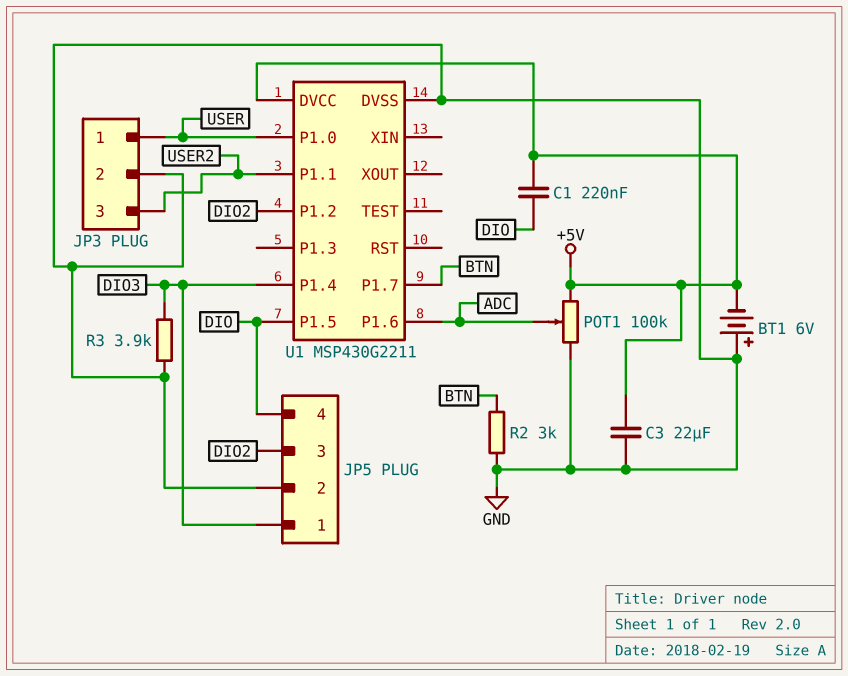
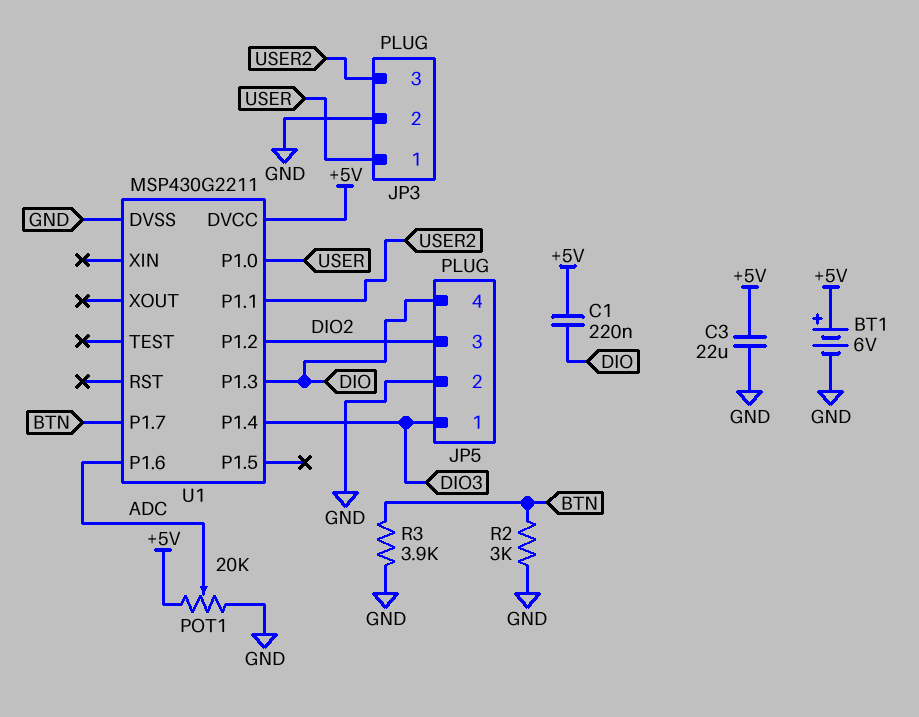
BT1: 6V (plus GND, minus +5V) -> 6V (plus +5V, minus GND)
POT1: 100k (+5V, GND, wiper ADC) -> 20k (+5V, GND, wiper ADC)
R3: 3.9k (DIO3, GND) -> 3.9k (BTN, GND)
U1 pin P1.3: none -> DIO
U1 pin P1.5: DIO -> none

